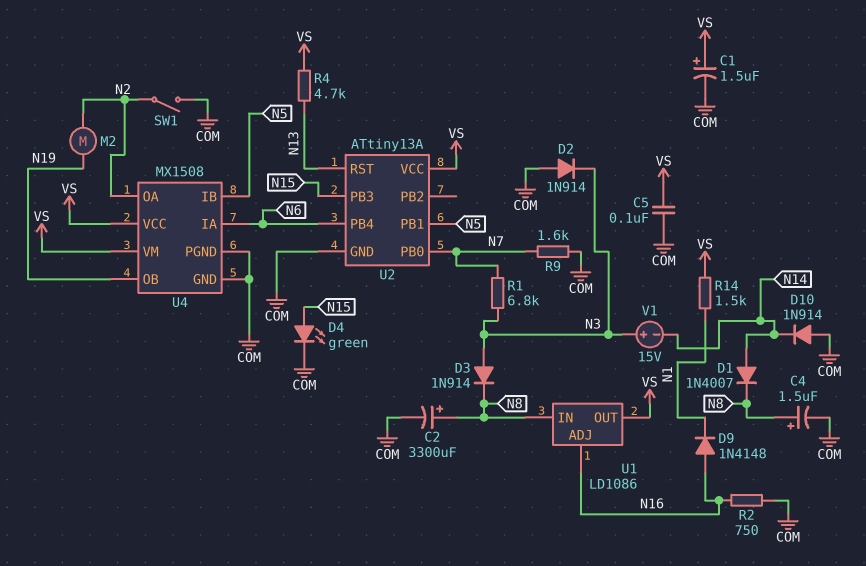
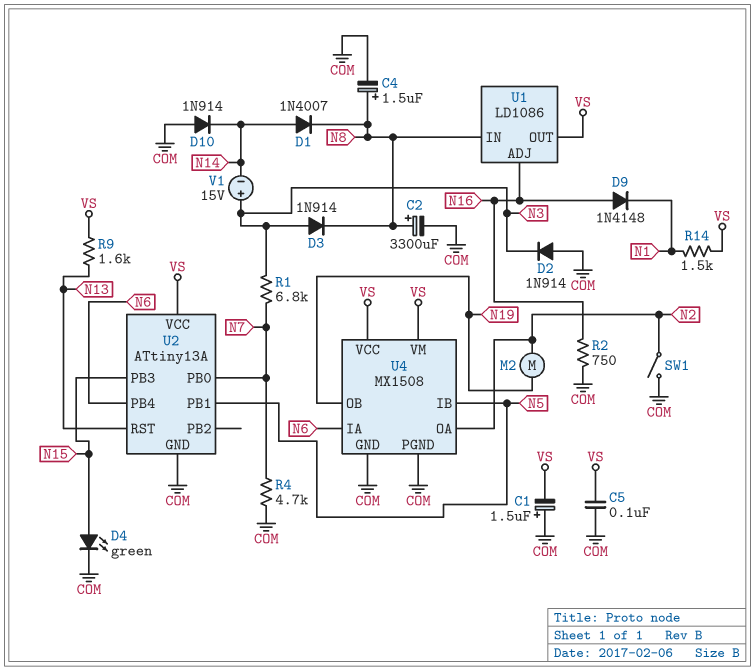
C1: 1.5uF (plus VS, minus COM) -> 1.5uF (plus COM, minus VS)
R4: 4.7k (N13, VS) -> 4.7k (COM, N7)
R9: 1.6k (COM, N7) -> 1.6k (N13, VS)

